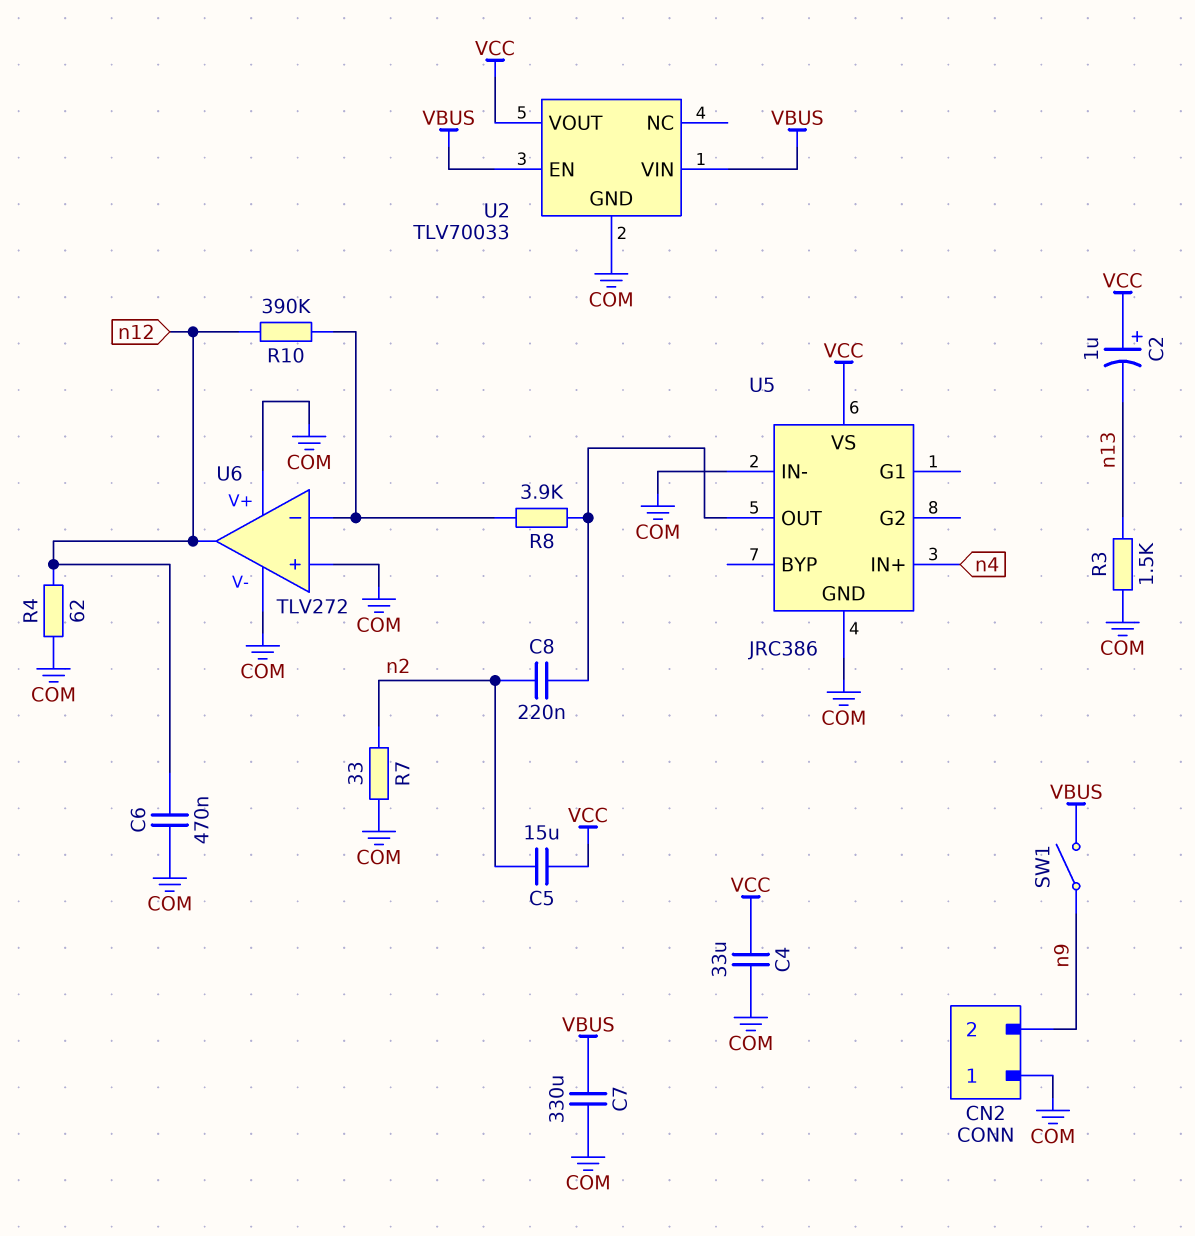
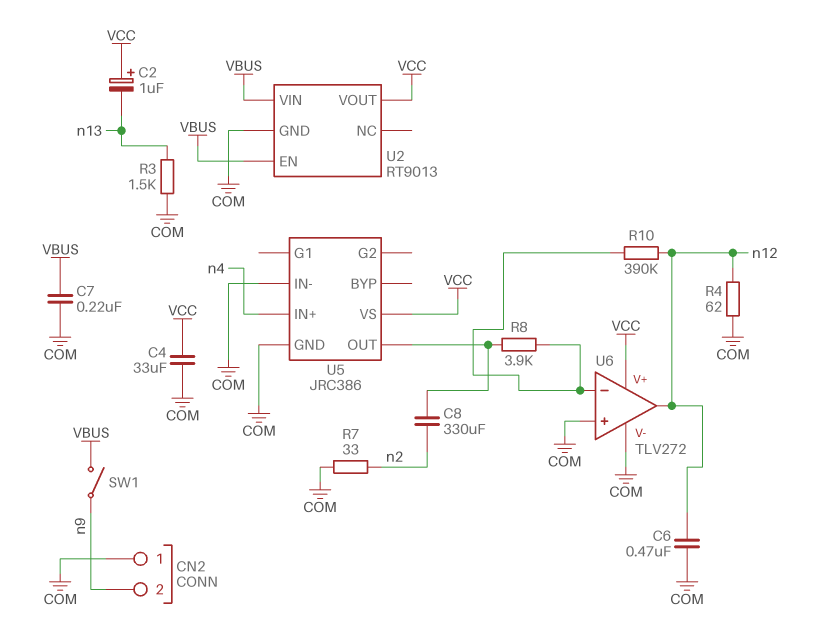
C5: 15uF (VCC, n2) -> none
C7: 330uF (COM, VBUS) -> 220nF (COM, VBUS)
C8: 220nF (U5/OUT, n2) -> 330uF (U5/OUT, n2)
U2: TLV70033 -> RT9013
U6 pin V+: COM -> VCC

